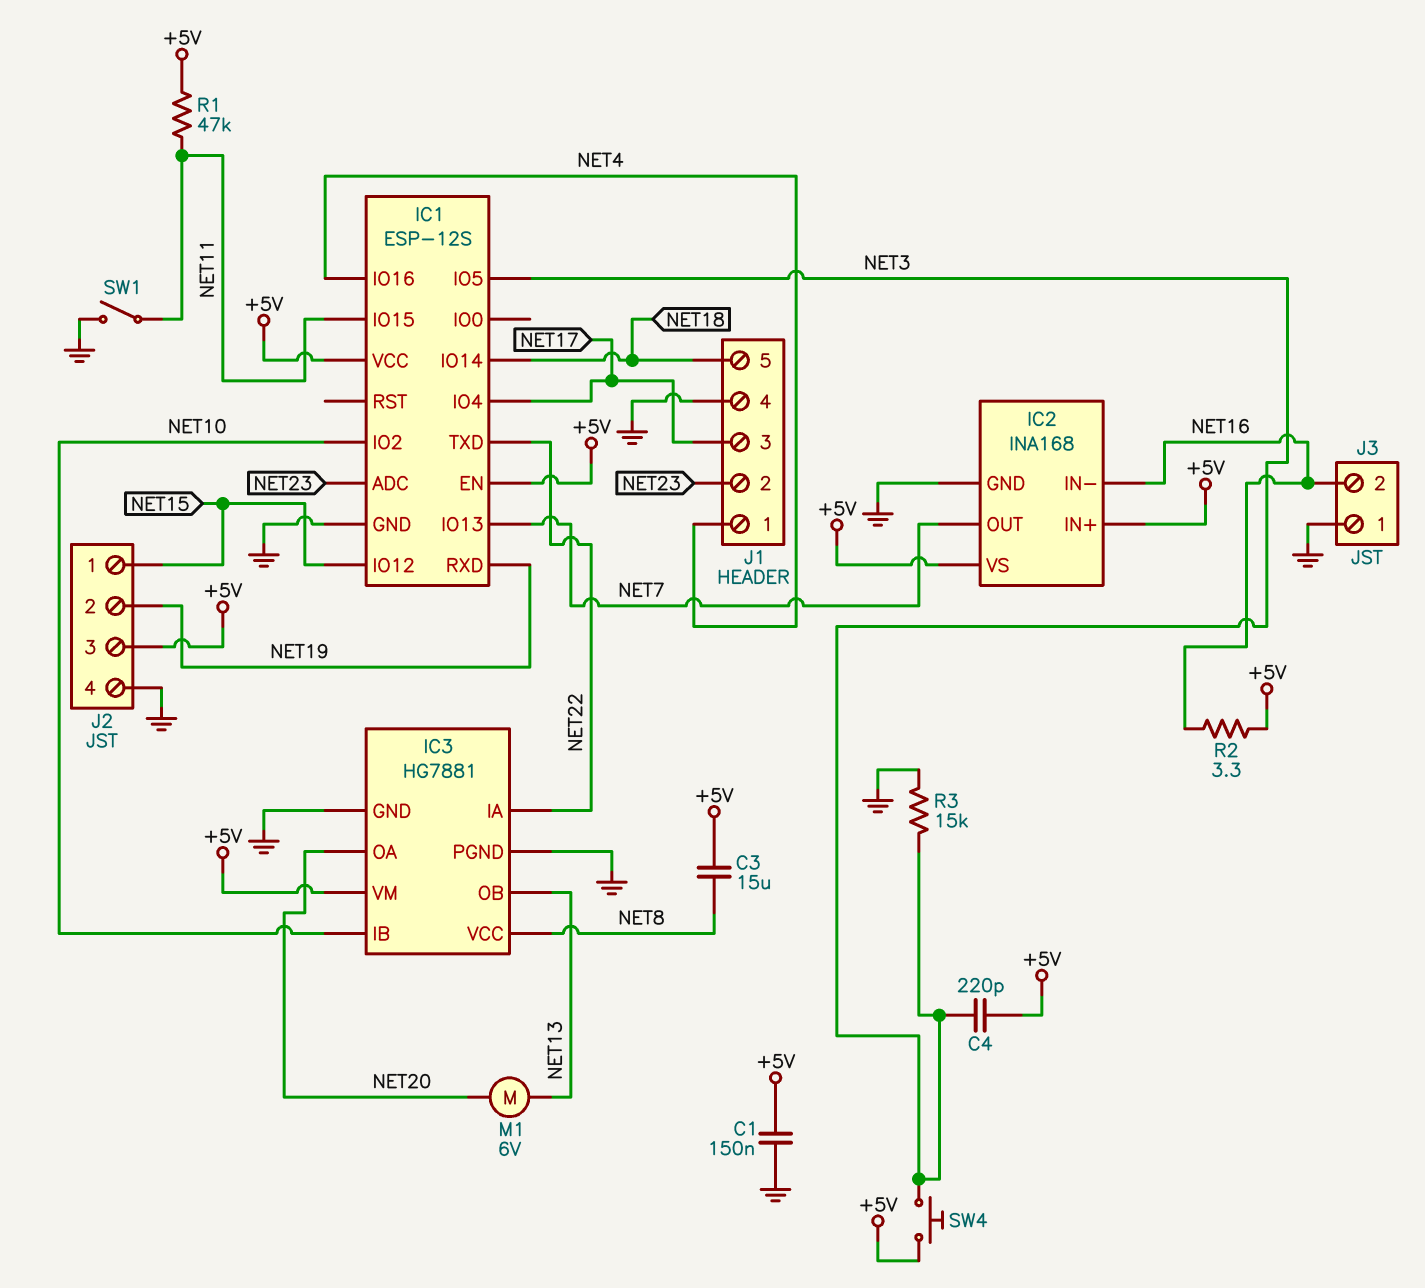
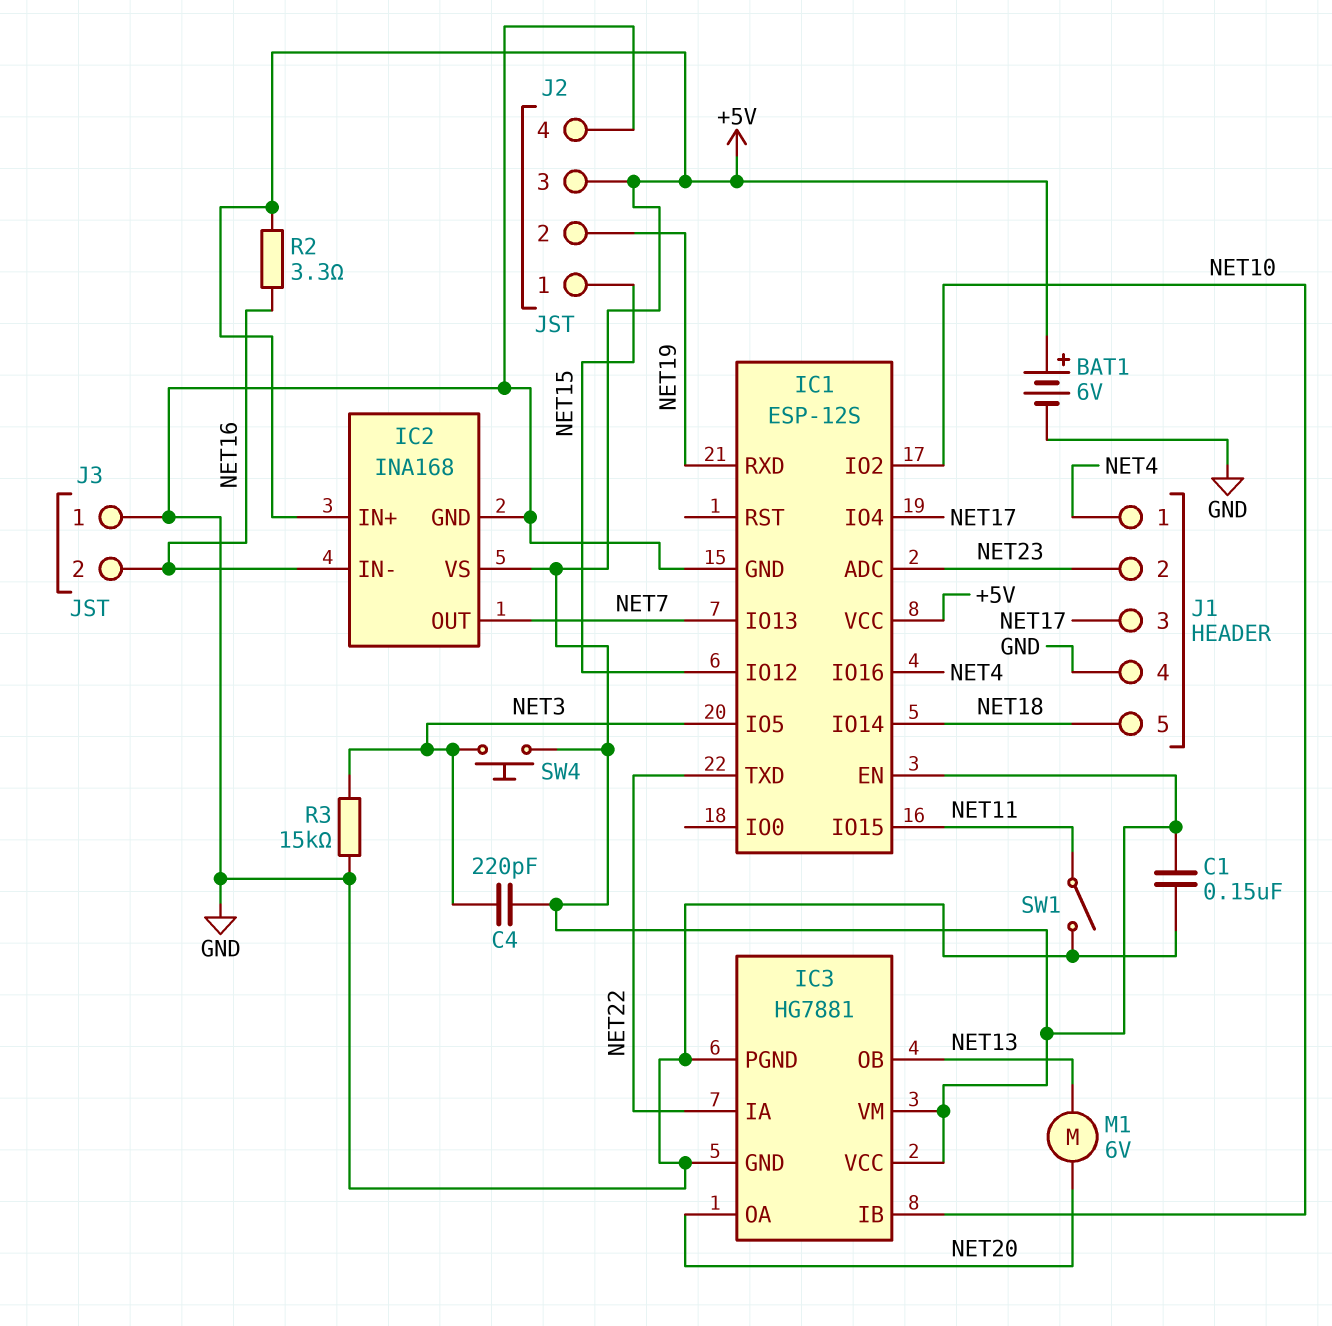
BAT1: none -> 6V (plus +5V, minus GND)
C3: 15uF (+5V, NET8) -> none
IC3 pin VCC: NET8 -> +5V
R1: 47k (+5V, NET11) -> none

